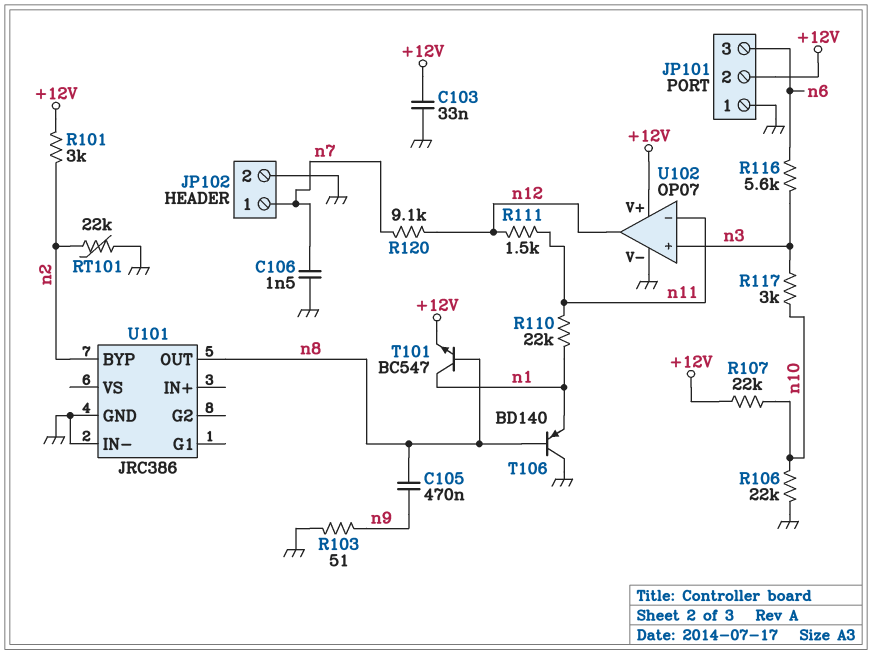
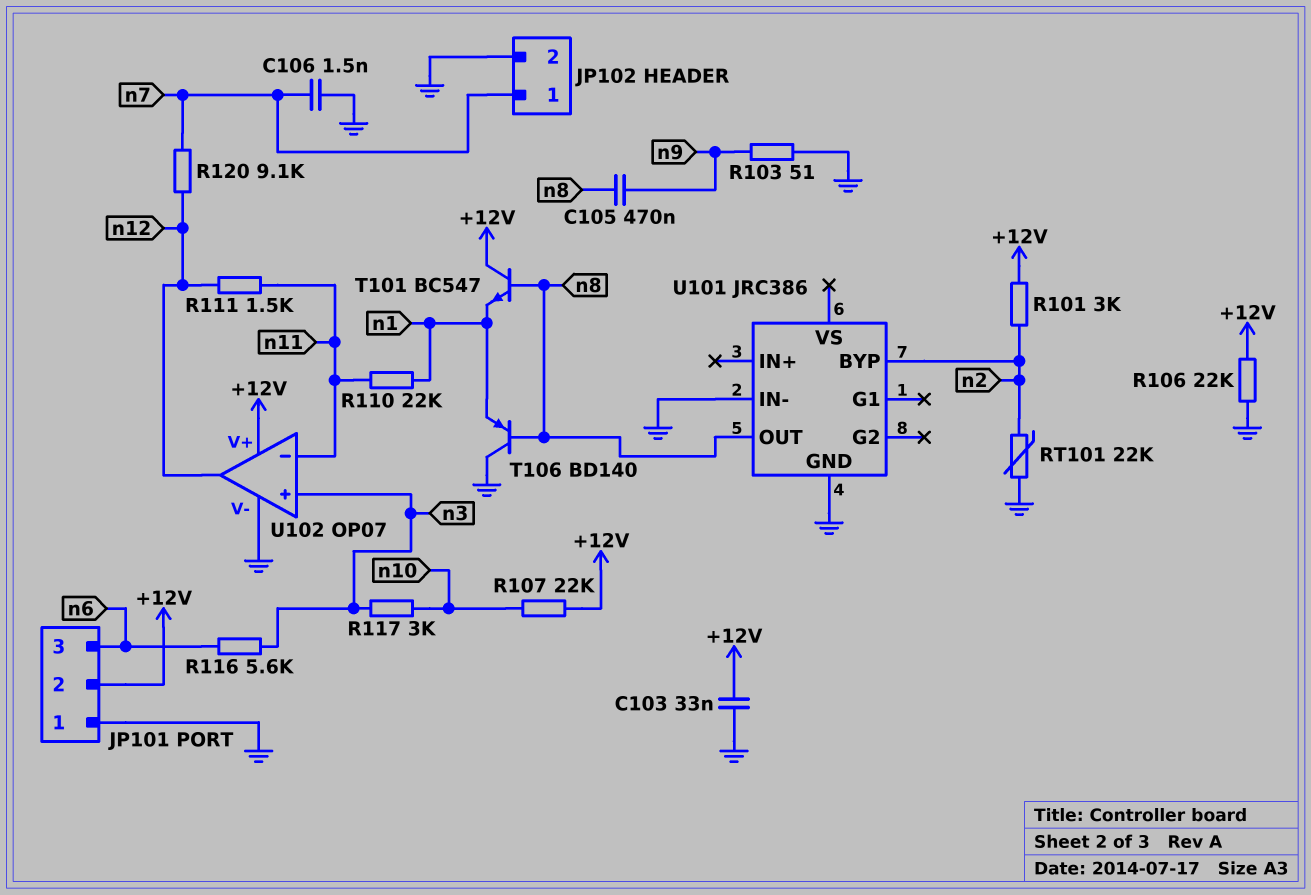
R106: 22k (GND, n10) -> 22k (+12V, GND)
T101: NPN BC547 (B n8, C n1, E +12V) -> NPN BC547 (B n8, C +12V, E n1)

